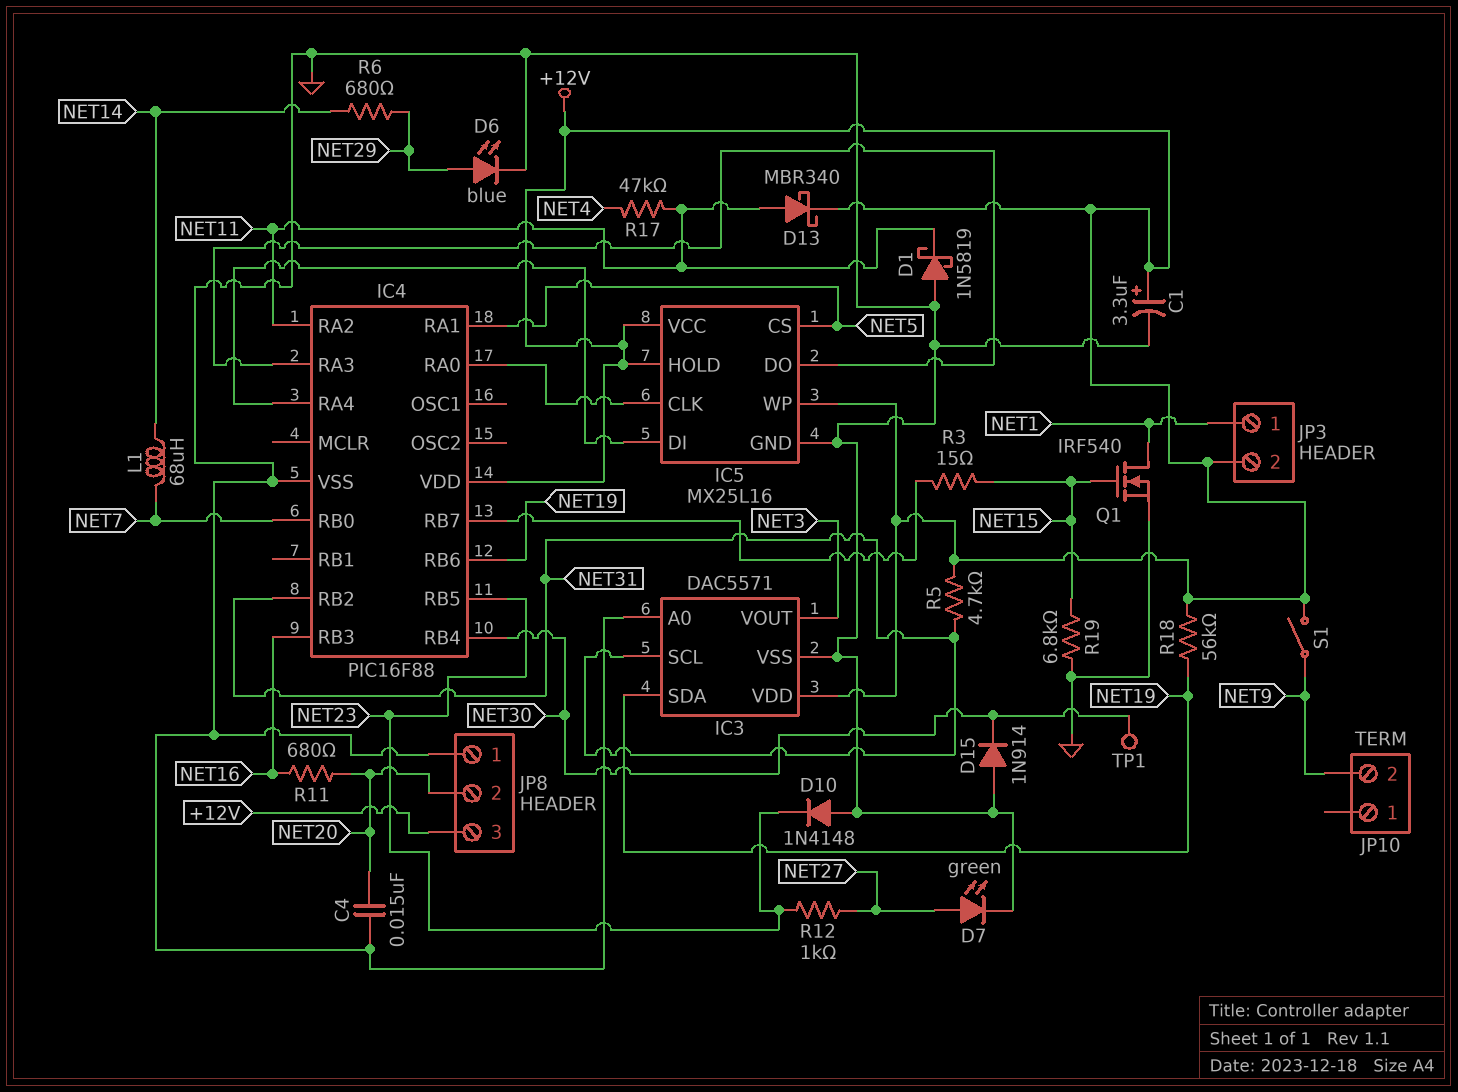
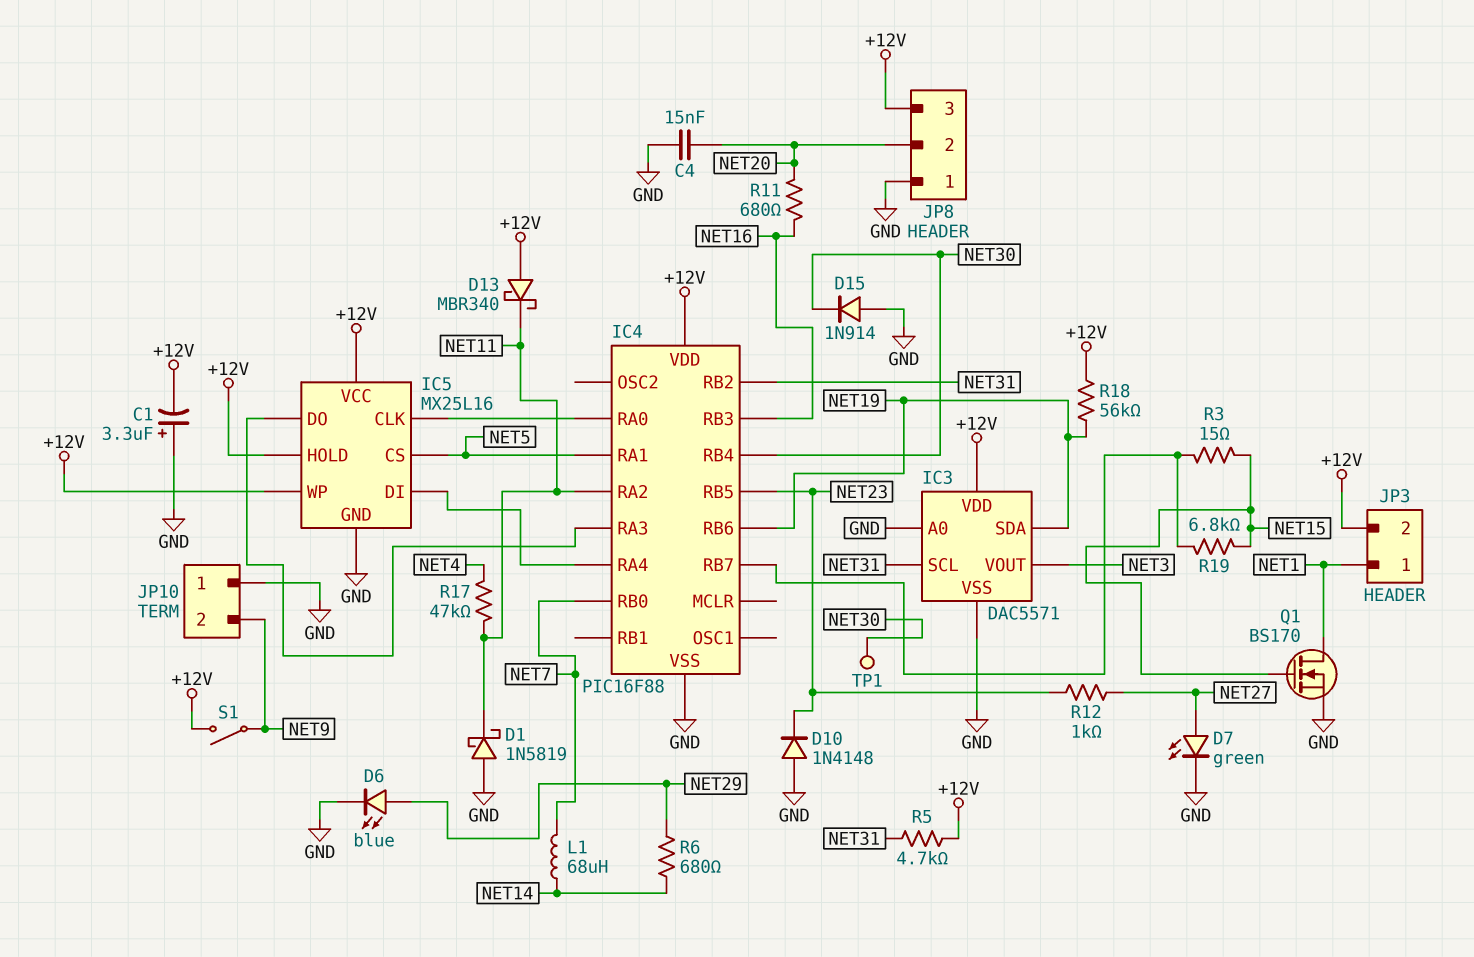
C1: 3.3uF (plus +12V, minus GND) -> 3.3uF (plus GND, minus +12V)
D13: schottky MBR340 (A NET11, K +12V) -> schottky MBR340 (A +12V, K NET11)
JP10 pin 1: none -> GND
Q1: NMOS IRF540 (G NET15, D NET1, S GND) -> NMOS BS170 (G NET15, D NET1, S GND)
R19: 6.8k (GND, NET15) -> 6.8k (IC4/RB7, NET15)

